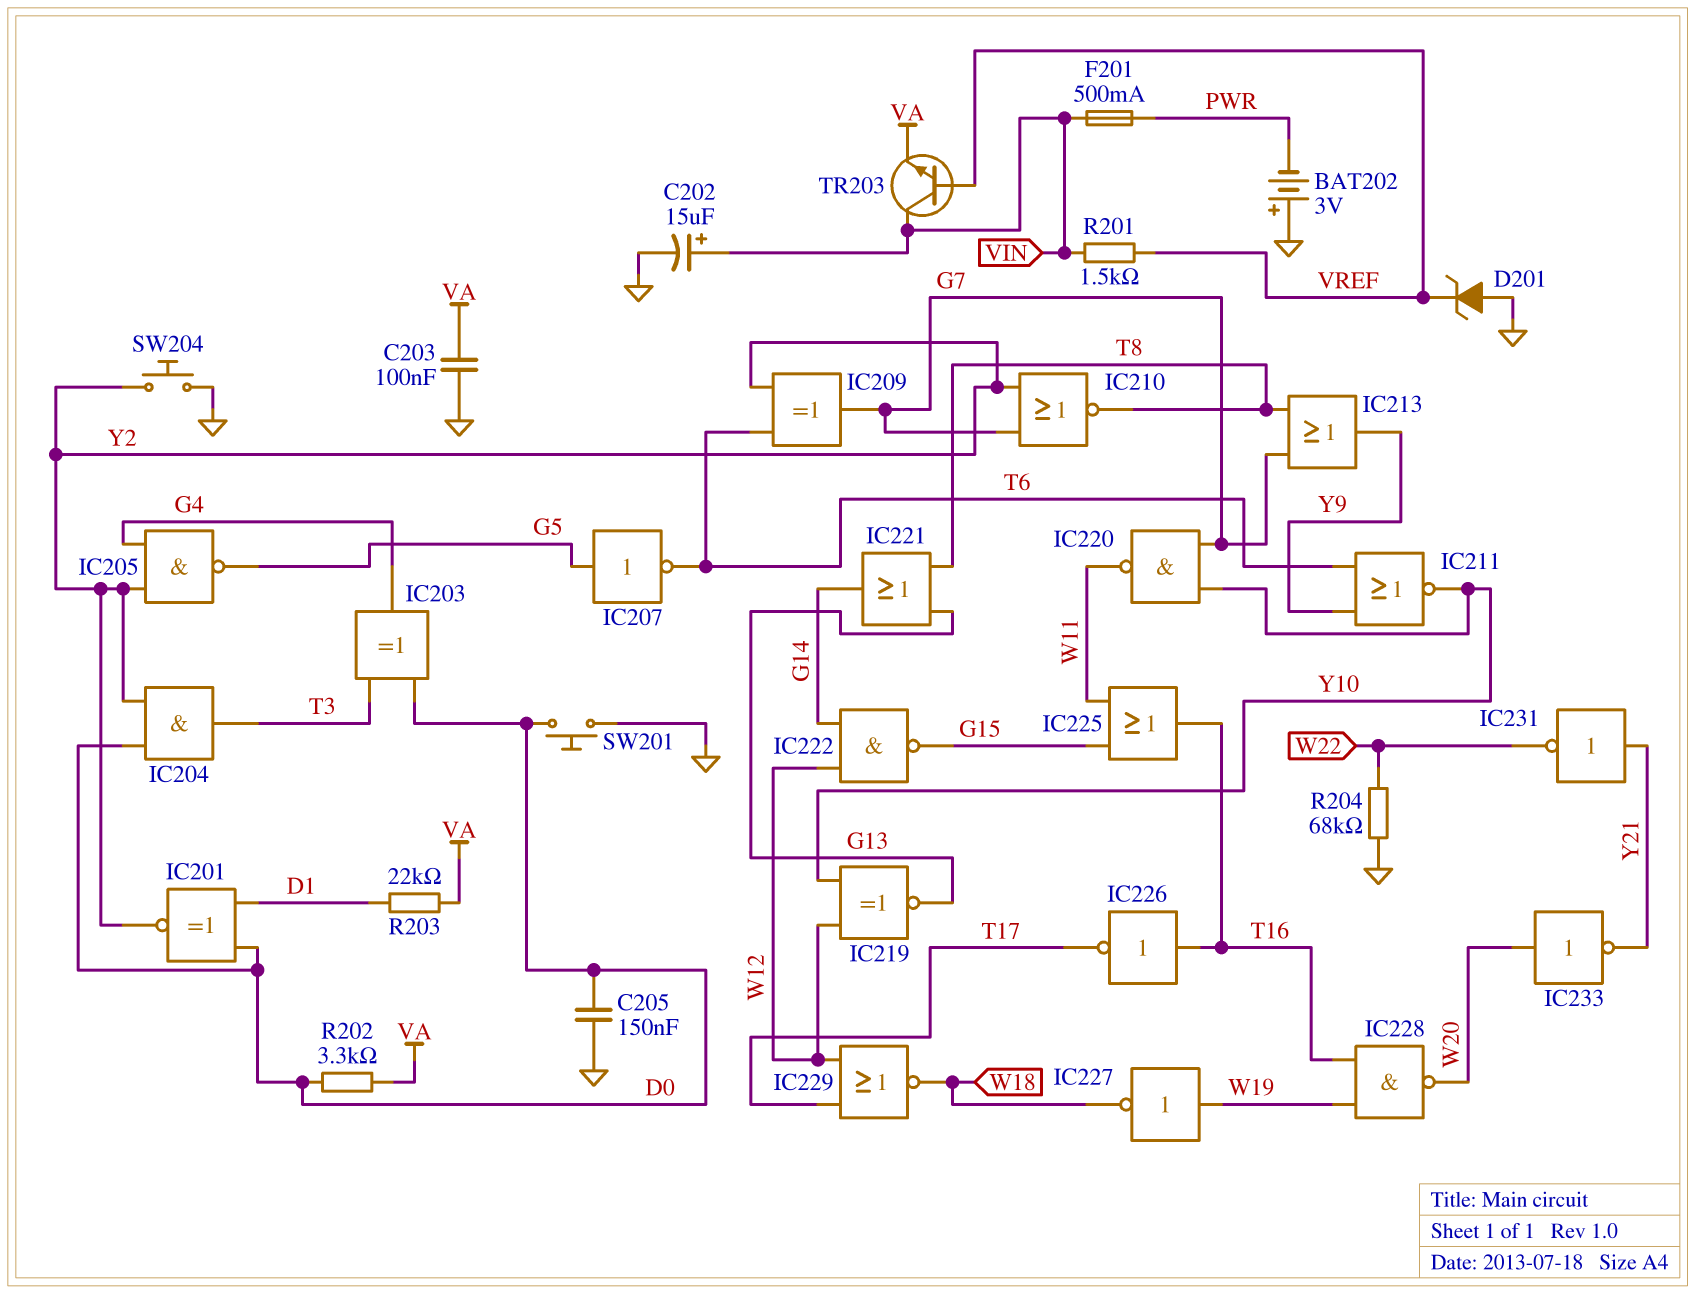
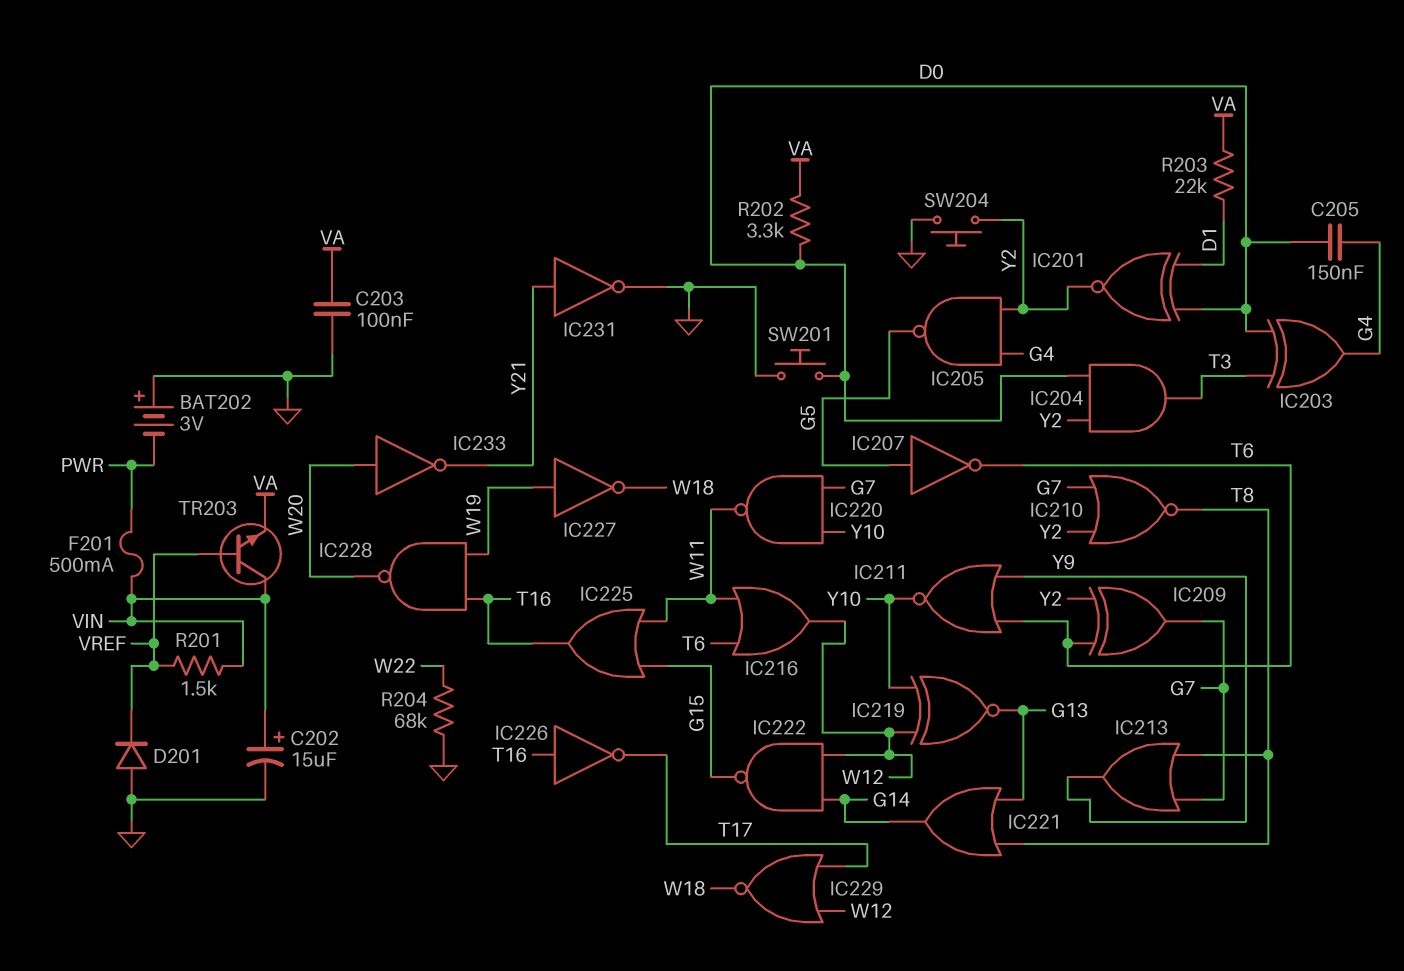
C205: 150nF (D0, GND) -> 150nF (D0, G4)
D201: zener (A GND, K VREF) -> diode (A GND, K VREF)
IC216: none -> OR (in T6, in W11, out W12)
IC231: NOT (in Y21, out W22) -> NOT (in Y21, out GND)

